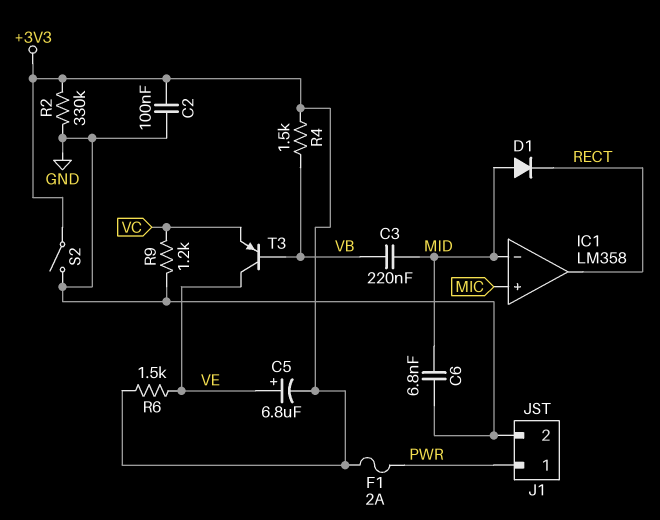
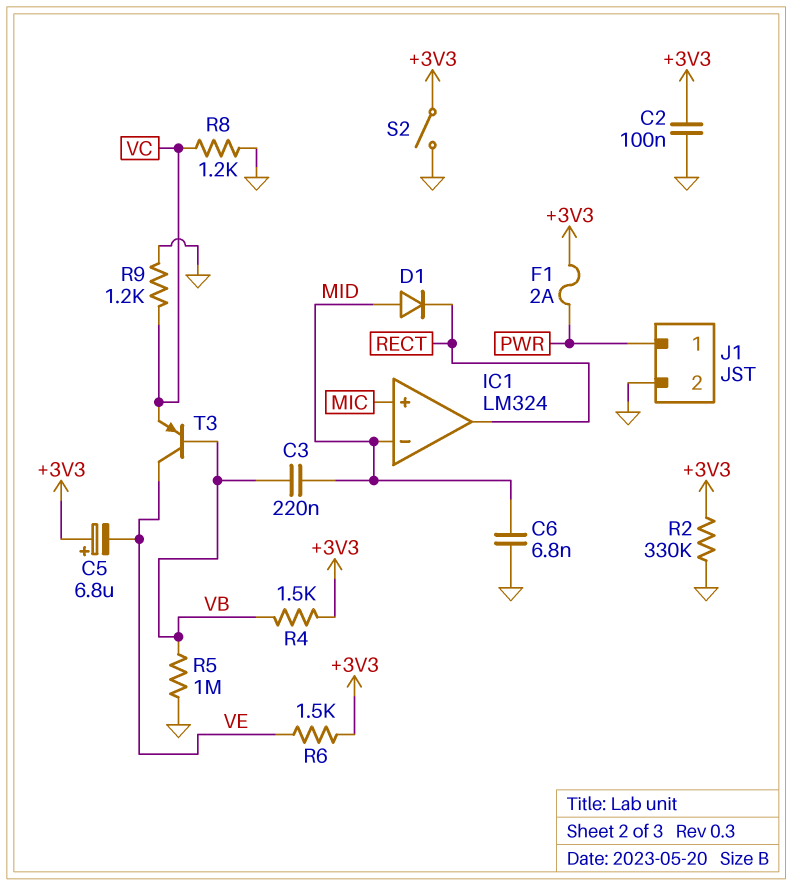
C5: 6.8uF (plus VE, minus +3V3) -> 6.8uF (plus +3V3, minus VE)
IC1: LM358 -> LM324
R5: none -> 1M (GND, VB)
R8: none -> 1.2k (GND, VC)

